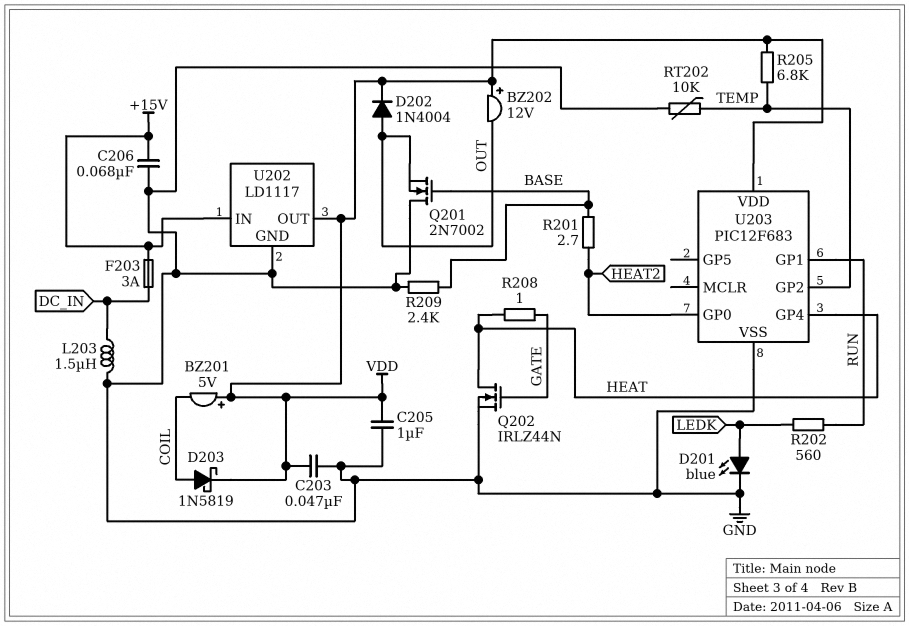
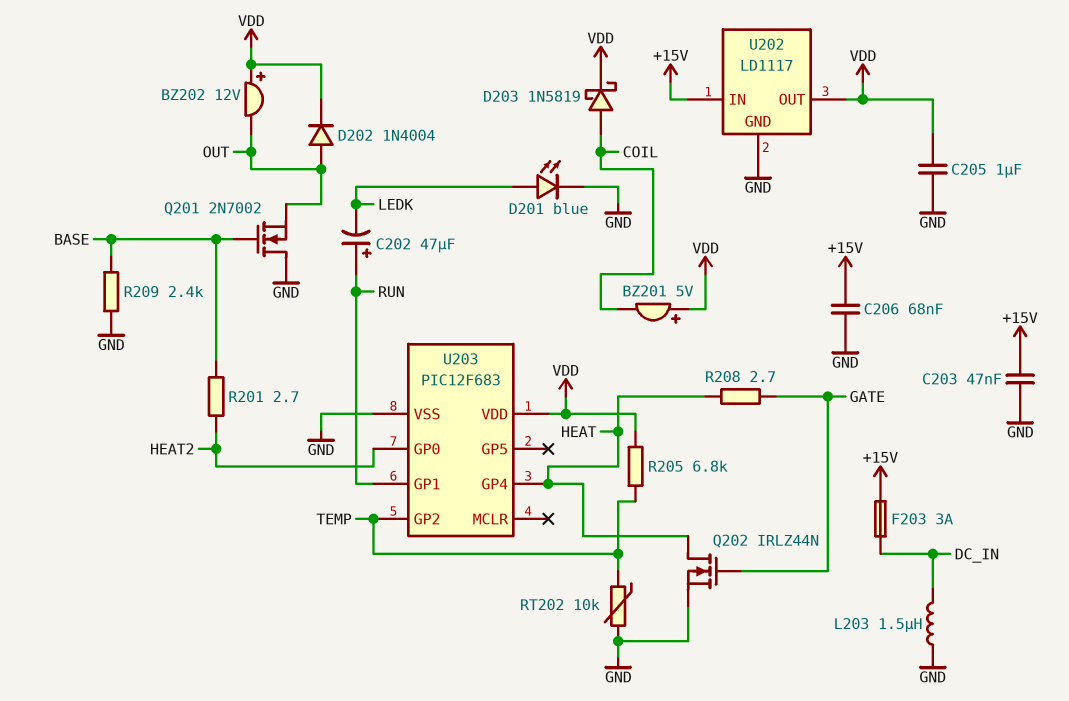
C202: none -> 47uF (plus RUN, minus LEDK)
C203: 47nF (GND, VDD) -> 47nF (+15V, GND)
R202: 560 (LEDK, RUN) -> none
R208: 1 (GATE, HEAT) -> 2.7 (GATE, HEAT)

